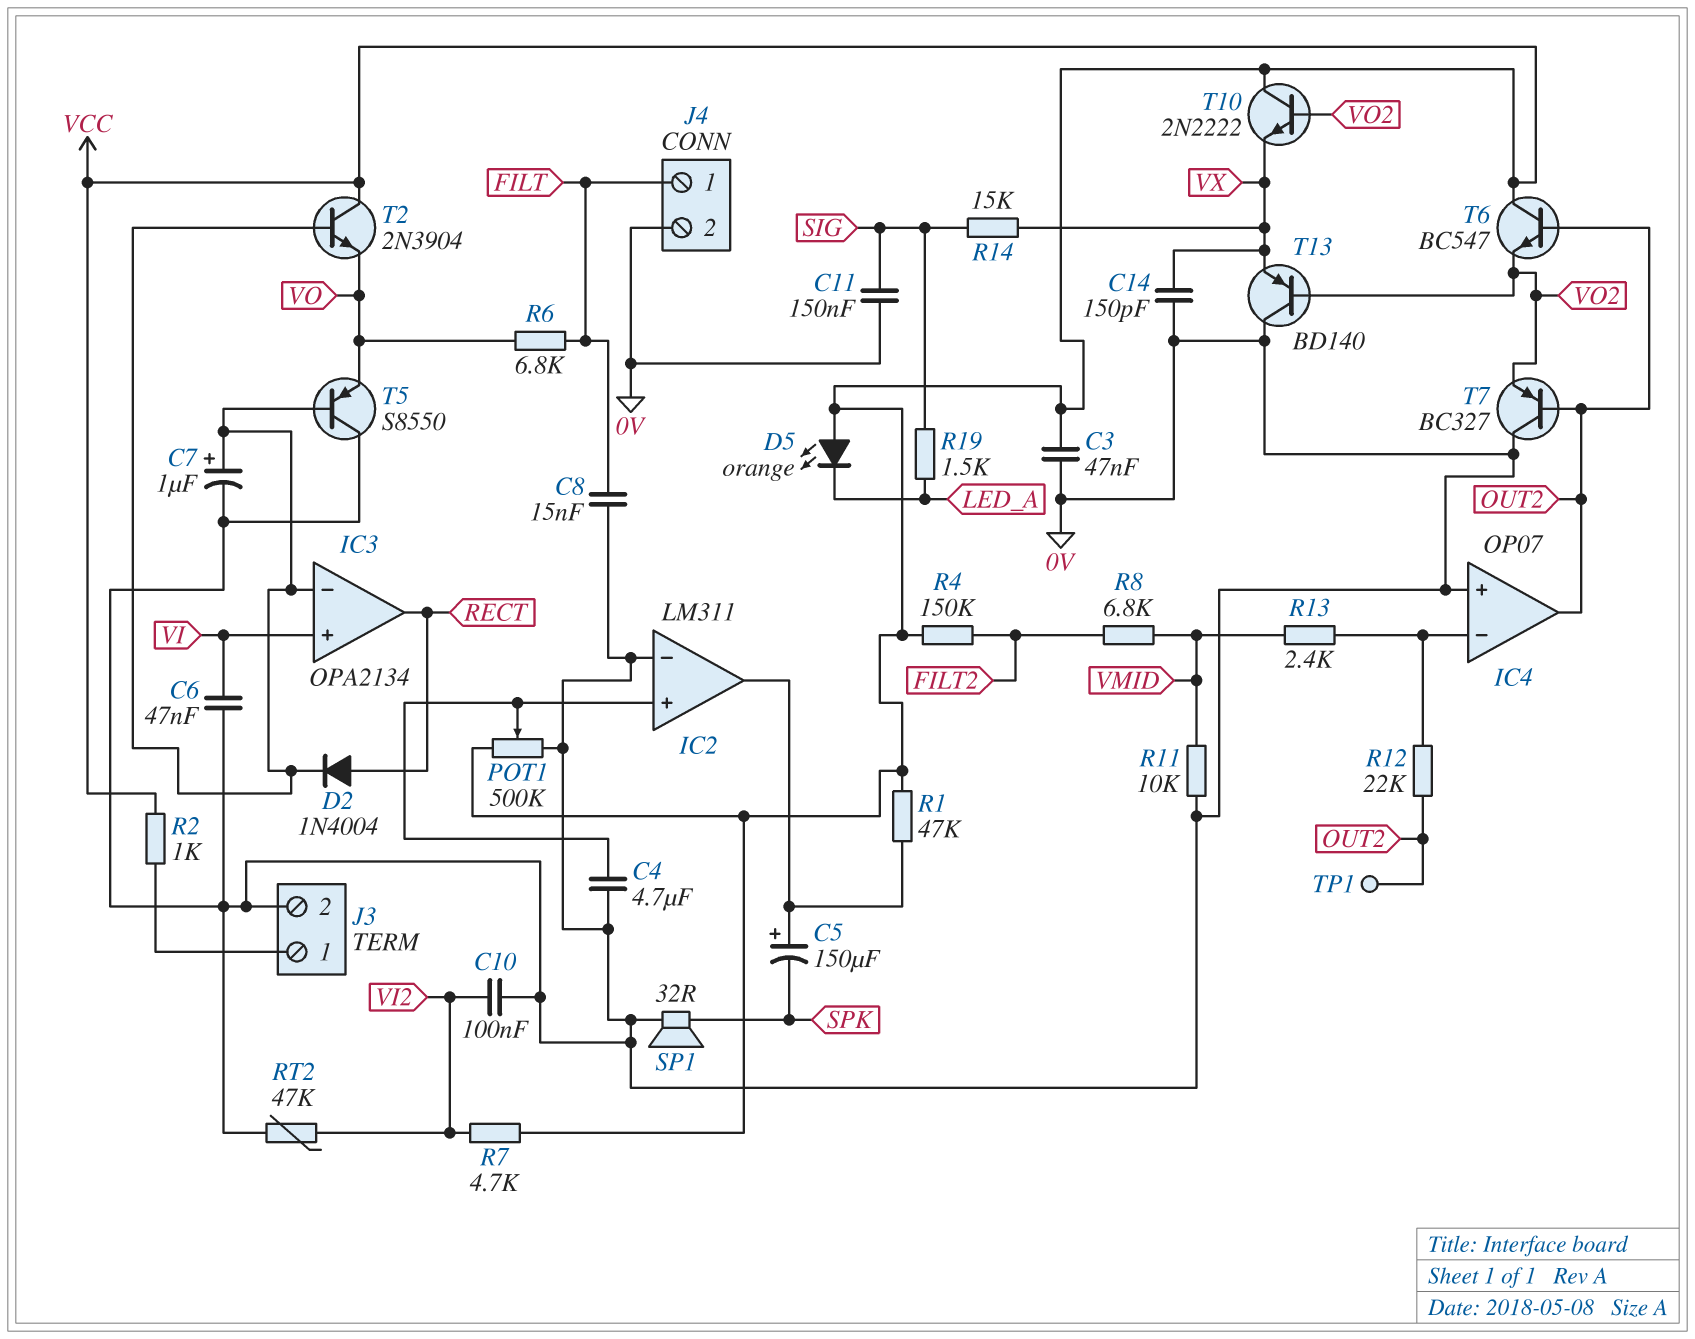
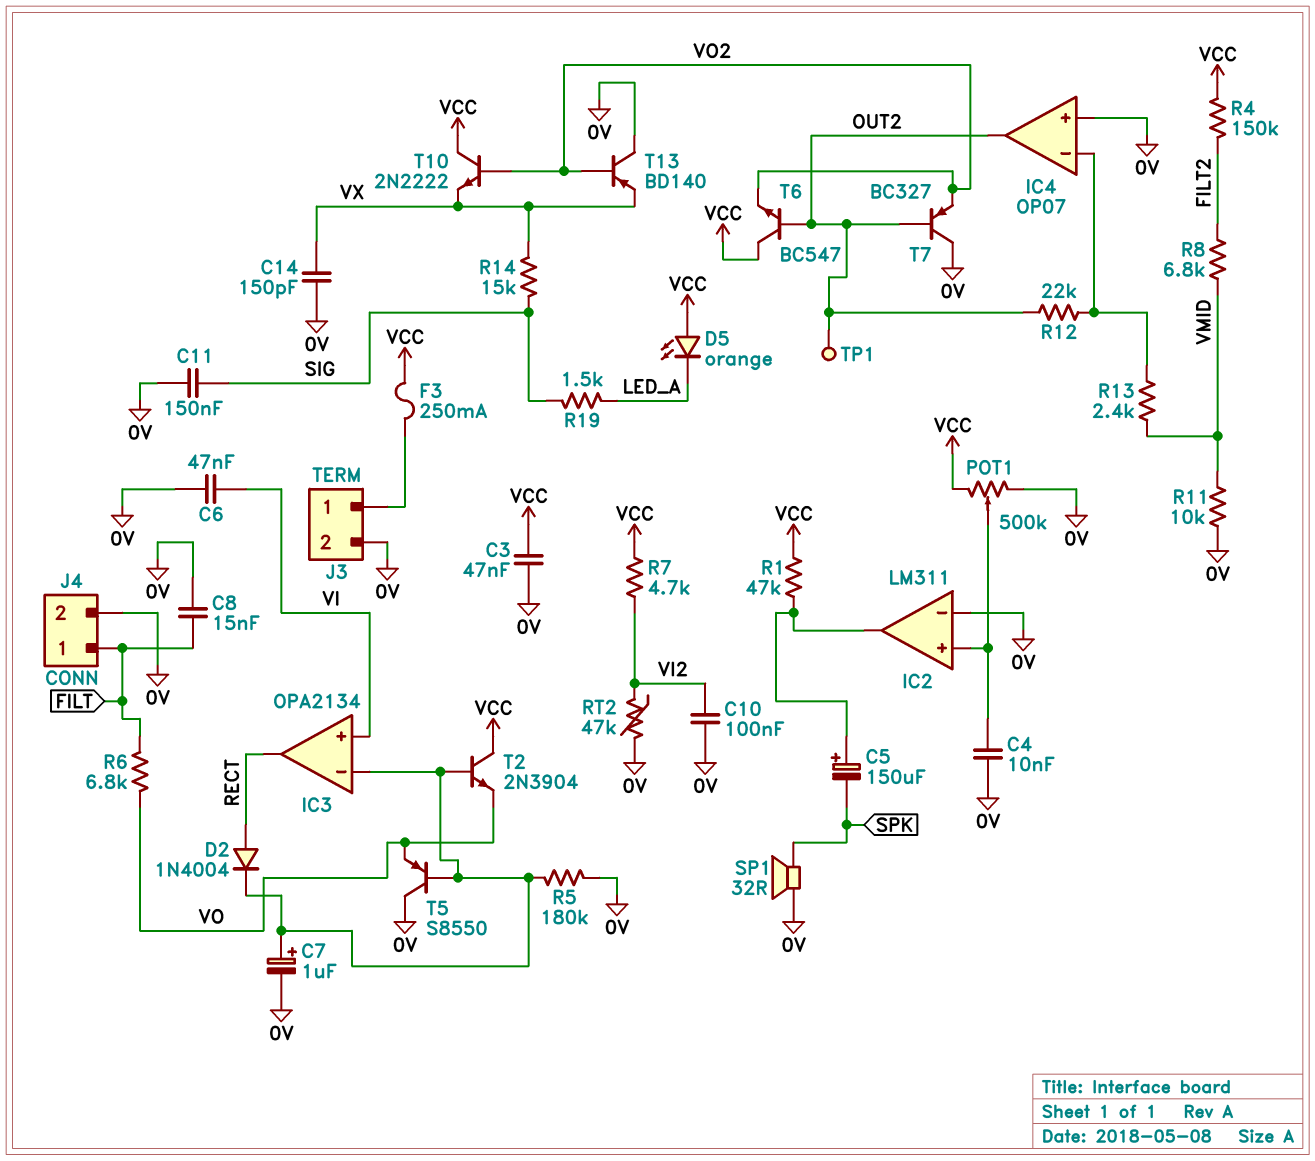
C4: 4.7uF (0V, IC2/in+) -> 10nF (0V, IC2/in+)
F3: none -> 250mA (J3/1, VCC)
R2: 1k (J3/1, VCC) -> none
R5: none -> 180k (0V, IC3/in-)

